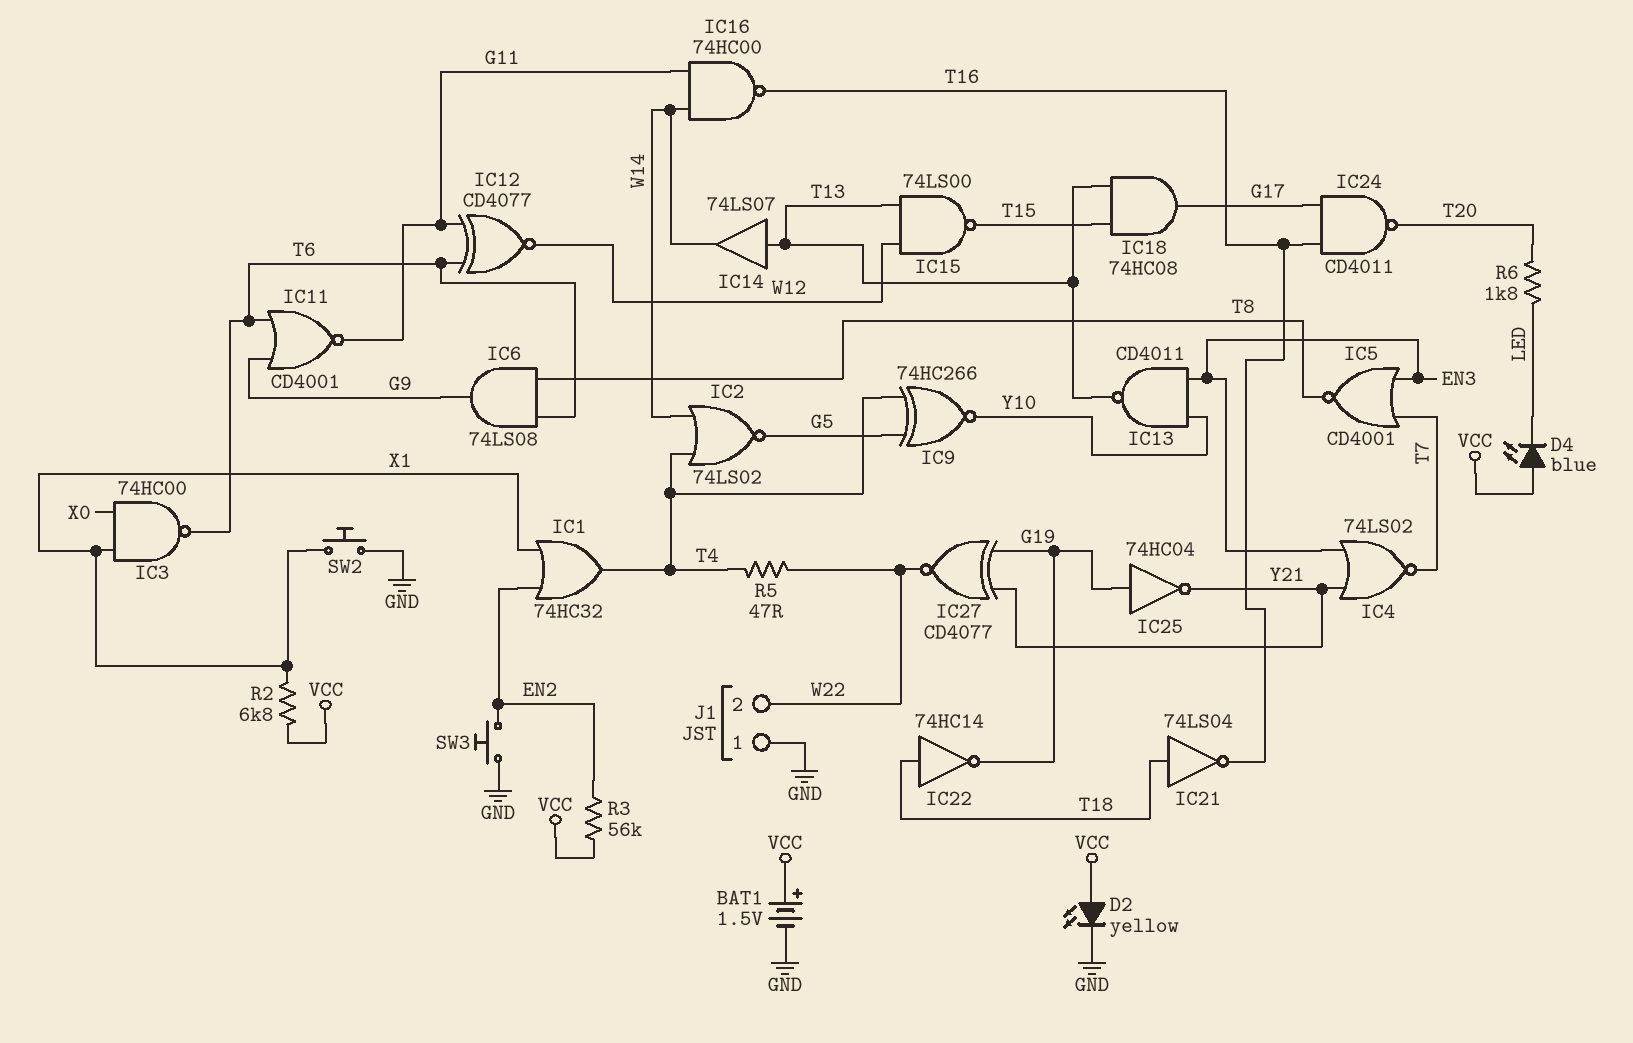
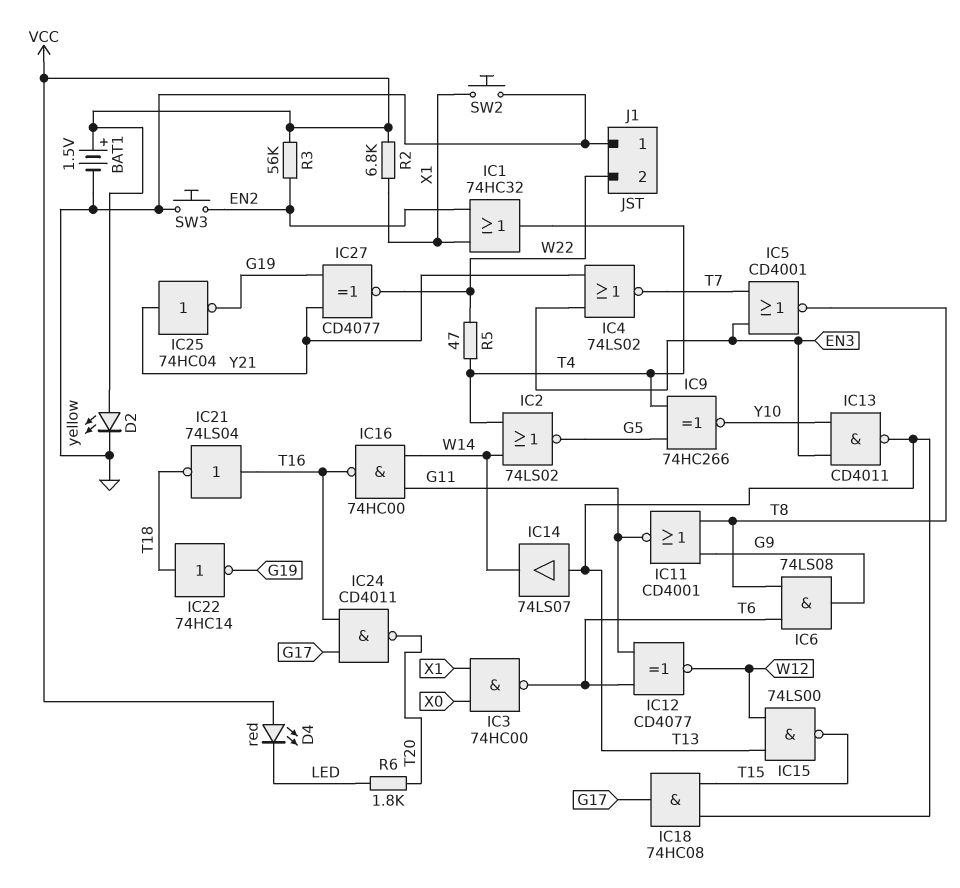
D4: LED blue (A VCC, K LED) -> LED red (A VCC, K LED)
IC11: NOR CD4001 (in G9, in T6, out G11) -> NOR CD4001 (in G9, in T8, out G11)
IC21: NOT 74LS04 (in T18, out T16) -> NOT 74LS04 (in T16, out T18)
IC25: NOT 74HC04 (in G19, out Y21) -> NOT 74HC04 (in Y21, out G19)

